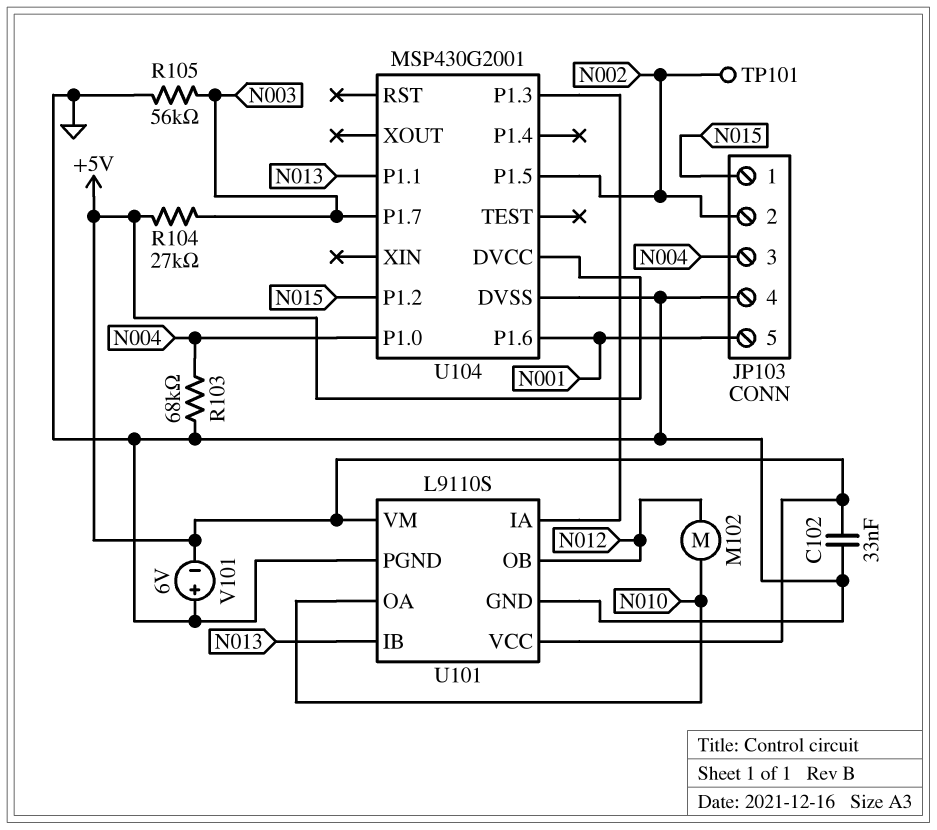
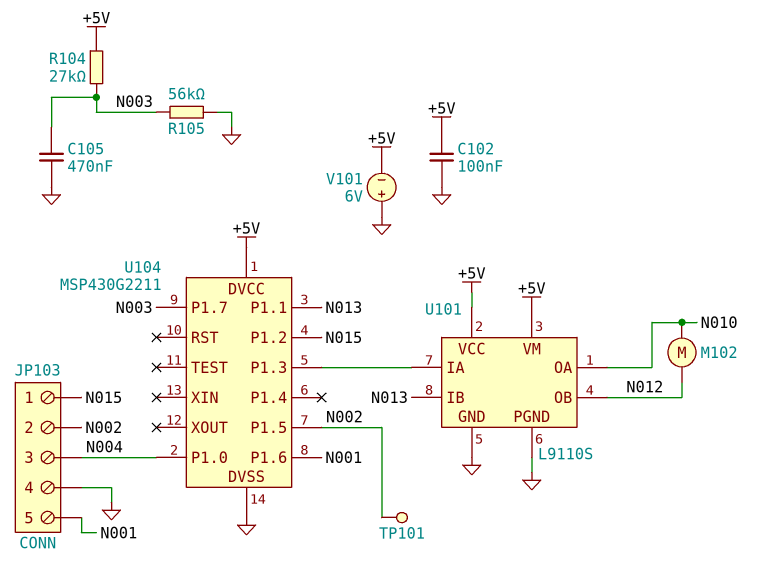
C102: 33nF (+5V, GND) -> 100nF (+5V, GND)
C105: none -> 470nF (GND, N003)
R103: 68k (GND, N004) -> none
U104: MSP430G2001 -> MSP430G2211

